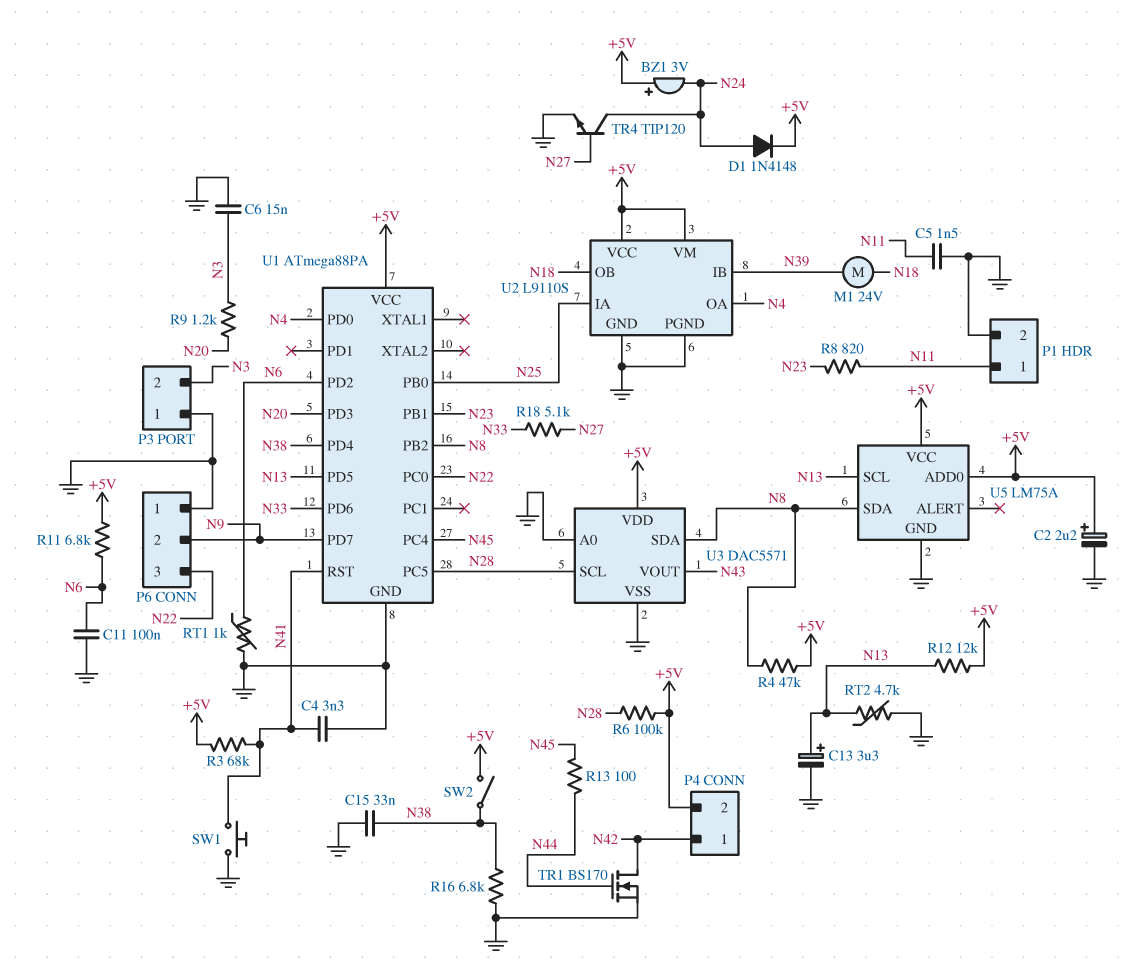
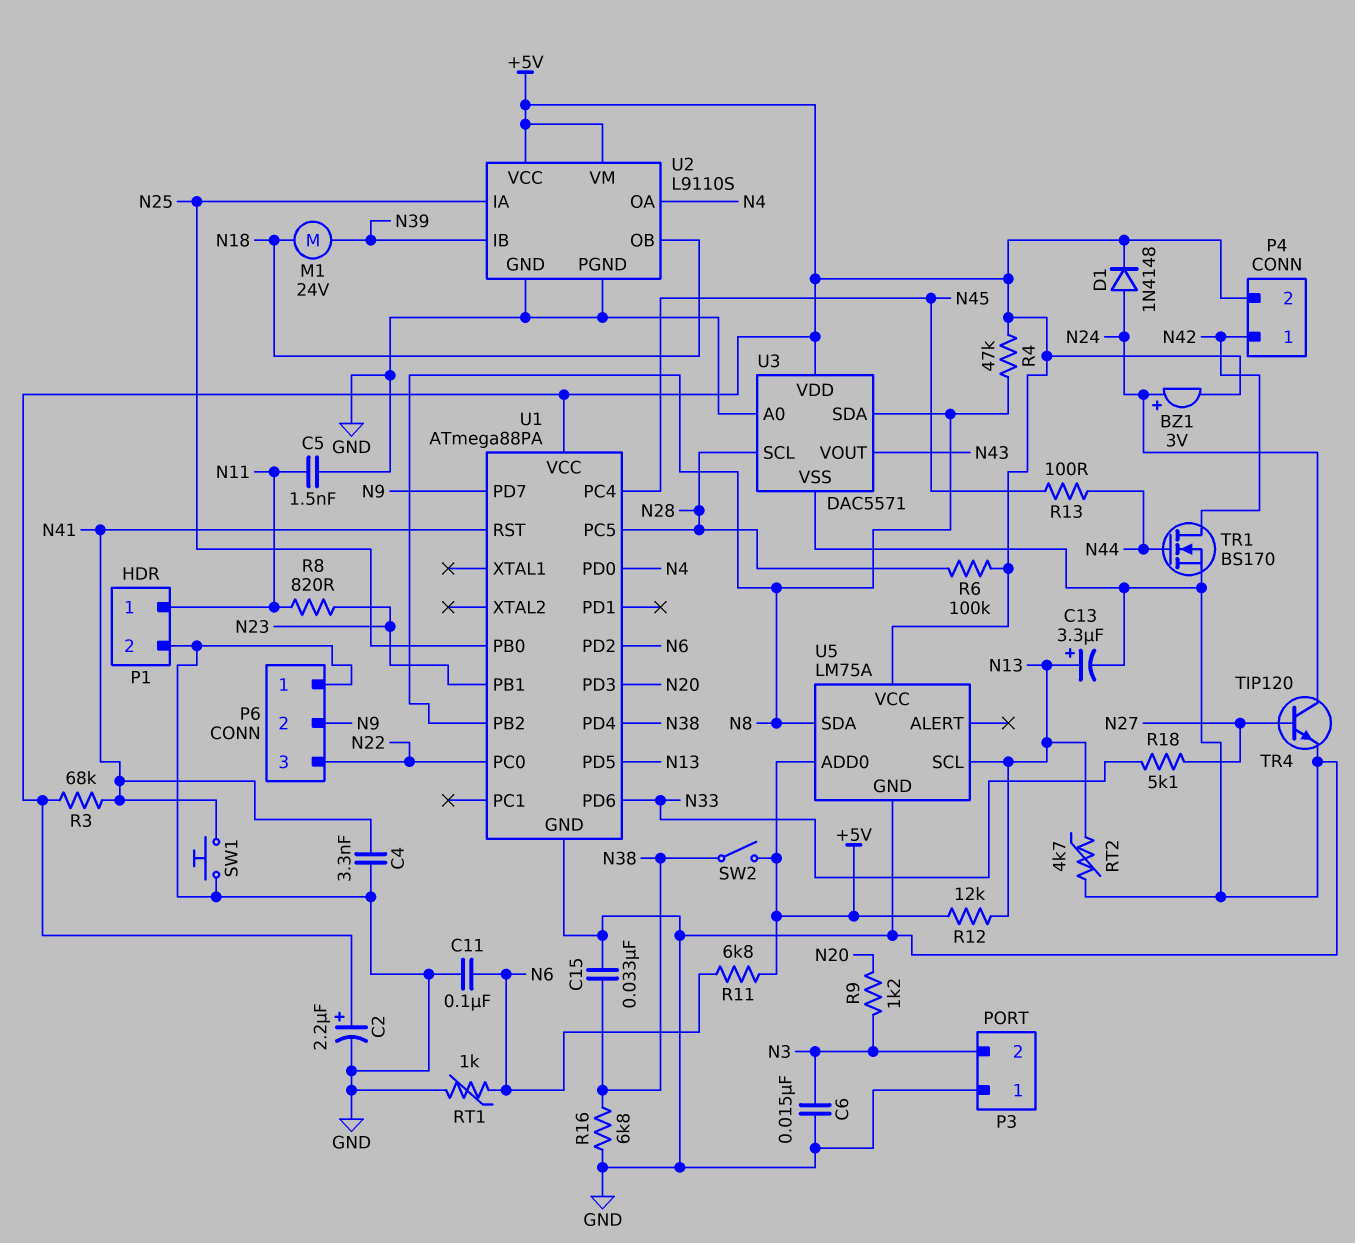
BZ1: buzzer 3V (plus +5V, minus N24) -> buzzer 3V (plus N24, minus +5V)

